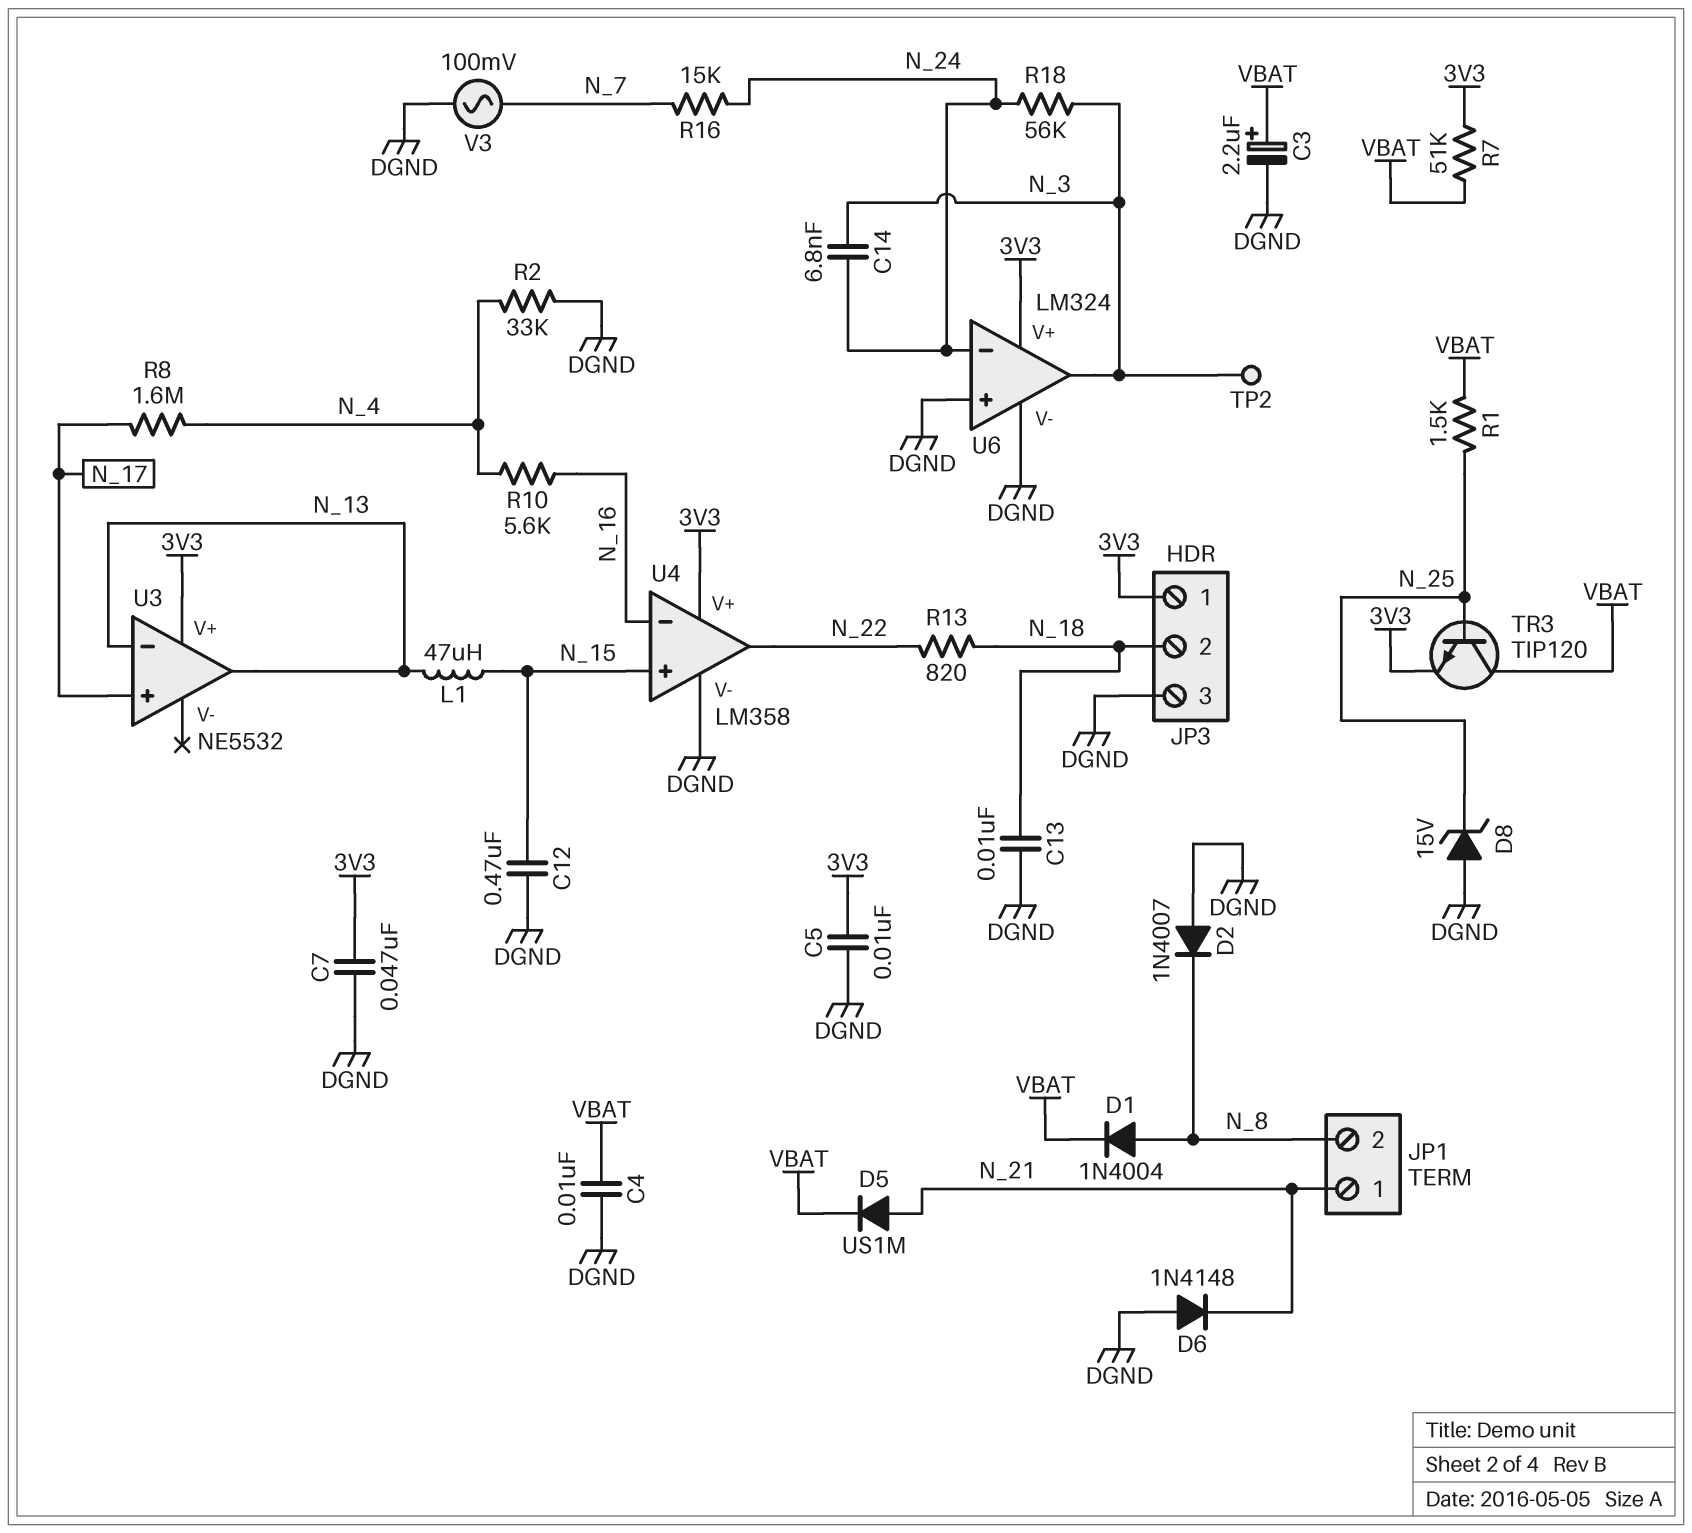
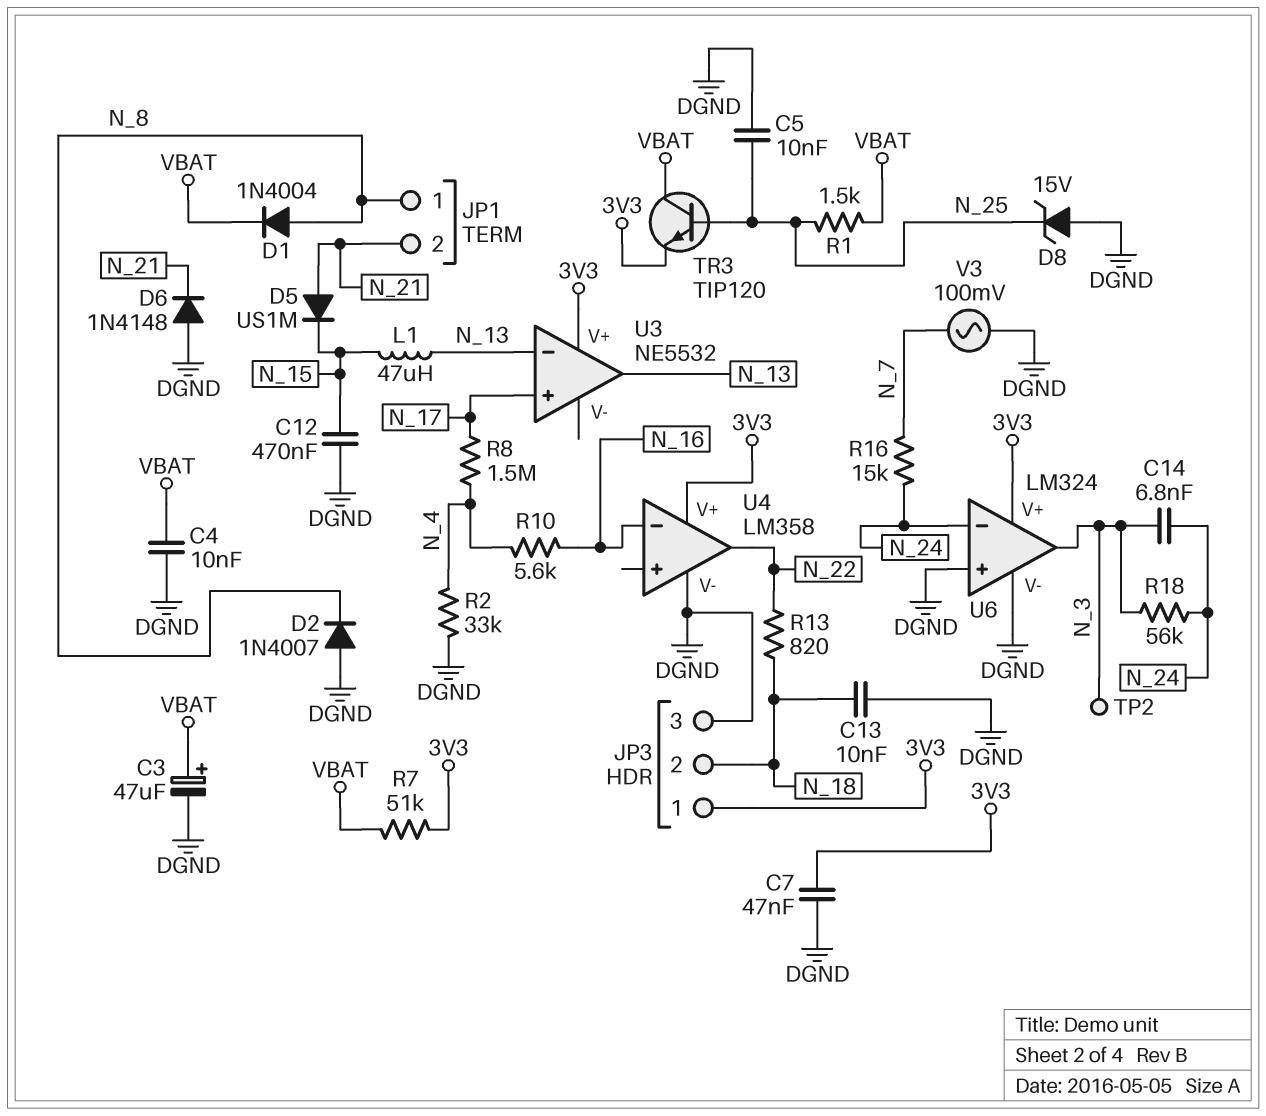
C3: 2.2uF (plus VBAT, minus DGND) -> 47uF (plus VBAT, minus DGND)
C5: 10nF (3V3, DGND) -> 10nF (DGND, N_25)
D5: diode US1M (A N_21, K VBAT) -> diode US1M (A N_21, K N_15)
JP1 pin 1: N_21 -> N_8
JP1 pin 2: N_8 -> N_21
R8: 1.6M (N_4, N_17) -> 1.5M (N_4, N_17)
U4 pin in+: N_15 -> none

